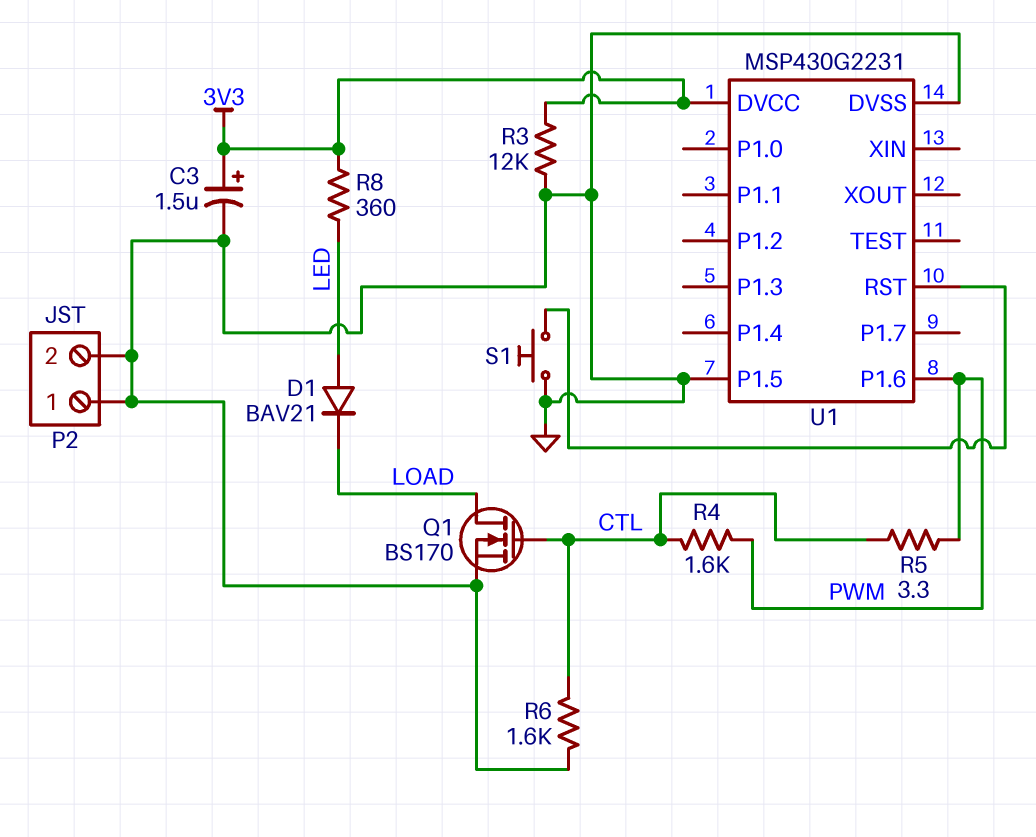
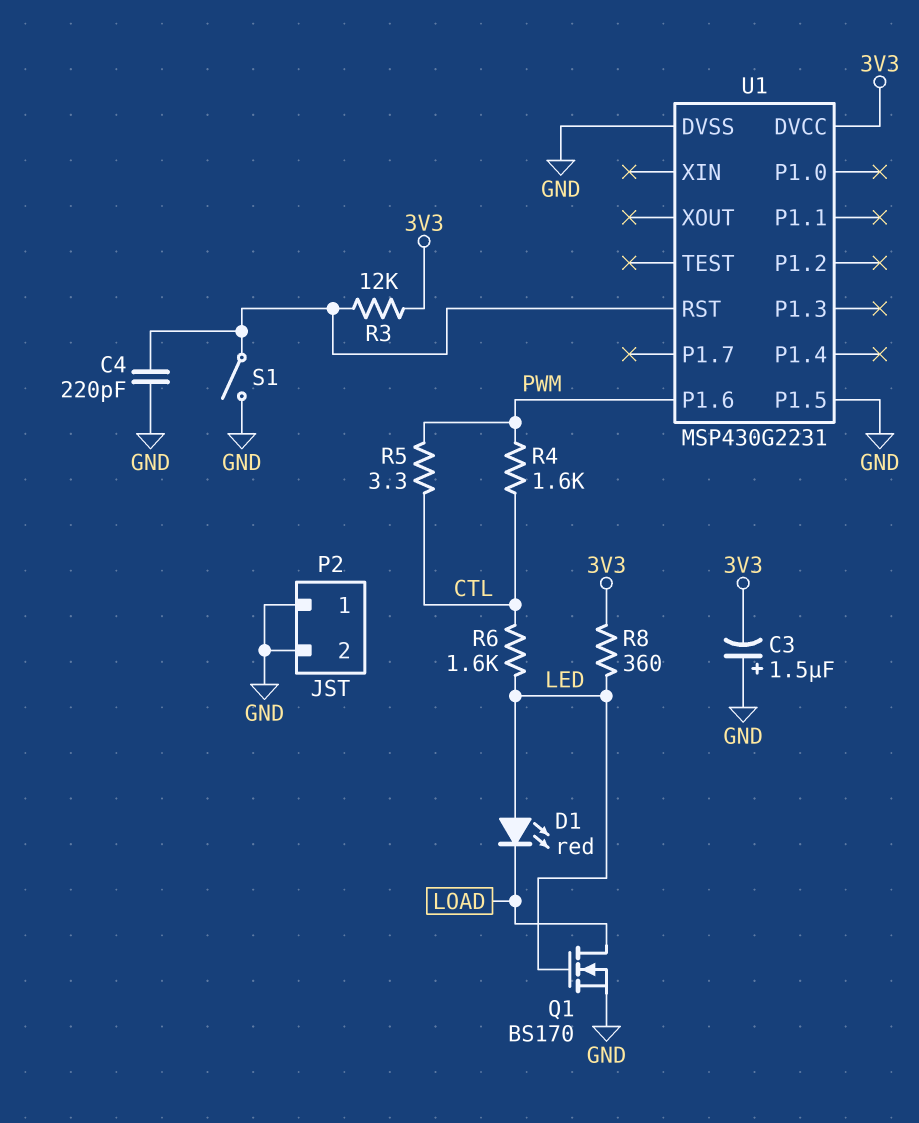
C3: 1.5uF (plus 3V3, minus GND) -> 1.5uF (plus GND, minus 3V3)
C4: none -> 220pF (GND, U1/RST)
D1: diode BAV21 (A LED, K LOAD) -> LED red (A LED, K LOAD)
Q1: NMOS BS170 (G CTL, D LOAD, S GND) -> NMOS BS170 (G LED, D LOAD, S GND)
R3: 12k (3V3, GND) -> 12k (3V3, U1/RST)
R6: 1.6k (CTL, GND) -> 1.6k (CTL, LED)
S1: button (GND, U1/RST) -> switch (GND, U1/RST)

